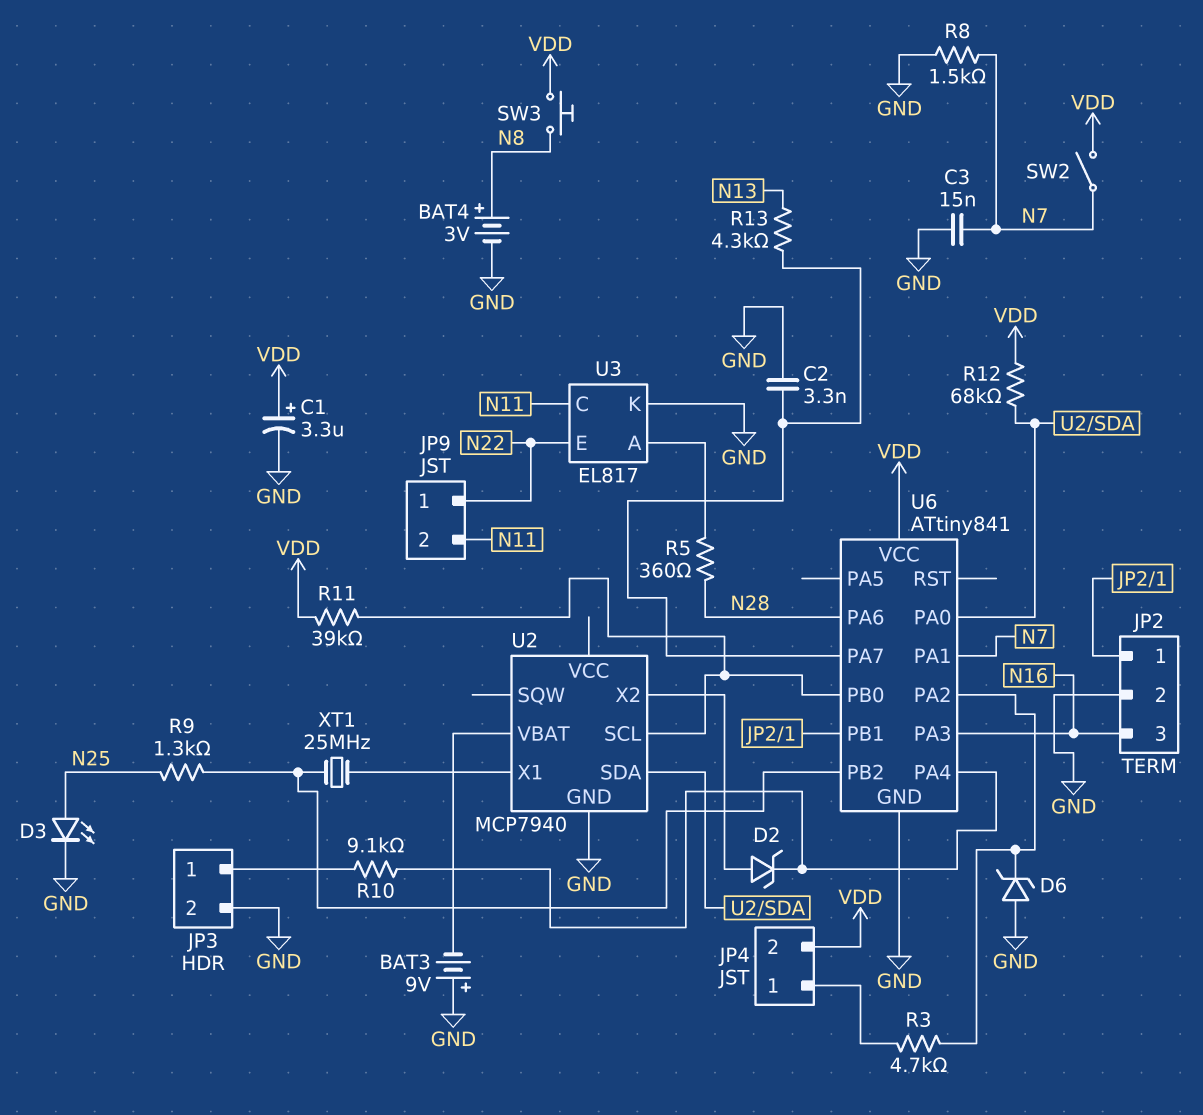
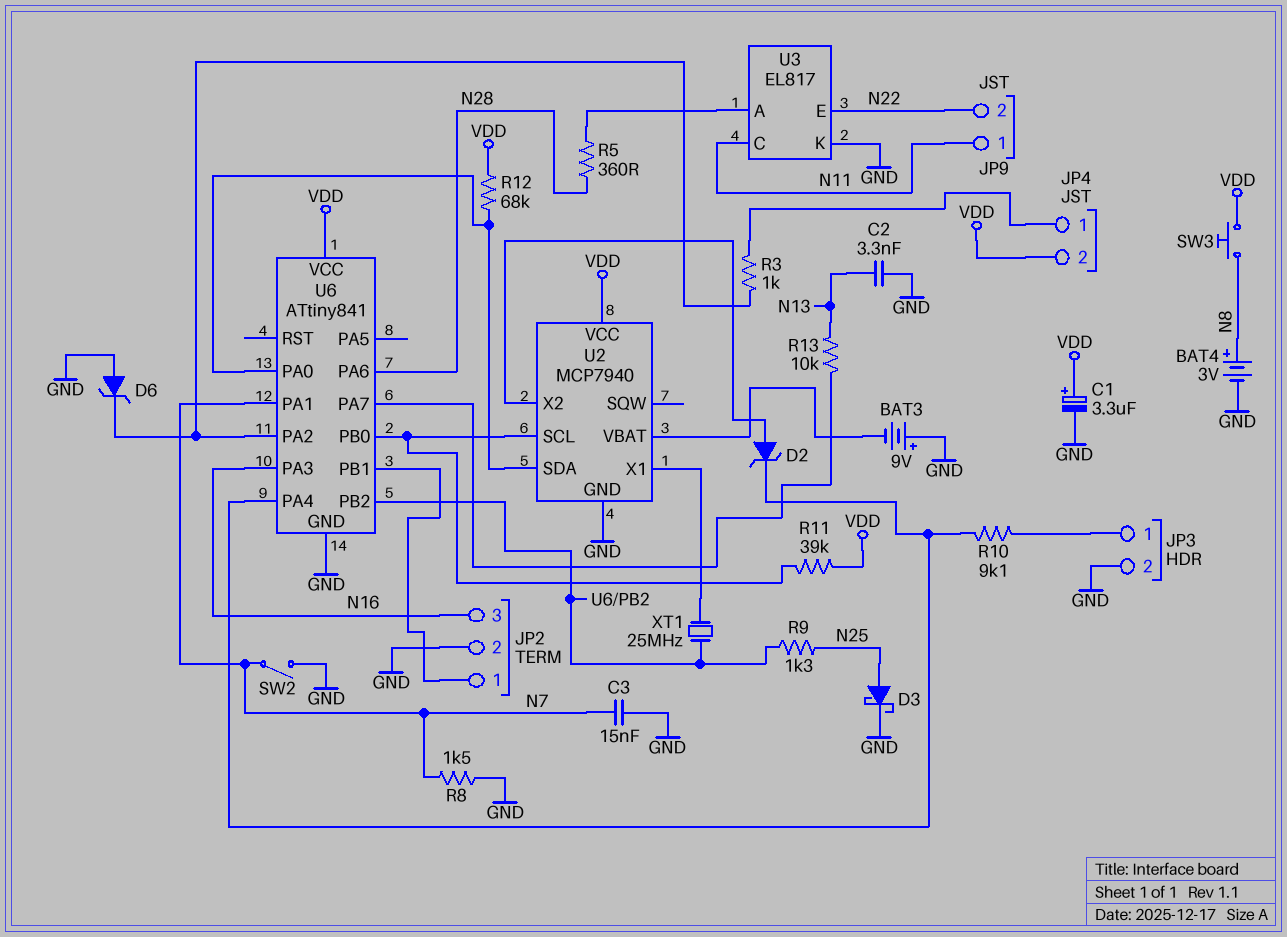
C2: 3.3nF (GND, U6/PA7) -> 3.3nF (GND, N13)
D3: LED (A N25, K GND) -> schottky (A N25, K GND)
JP9 pin 1: N22 -> N11
JP9 pin 2: N11 -> N22
R3: 4.7k (JP4/1, U6/PA2) -> 1k (JP4/1, U6/PA2)
R13: 4.3k (N13, U6/PA7) -> 10k (N13, U6/PA7)
SW2: switch (N7, VDD) -> switch (GND, N7)
U2 pin VCC: none -> VDD

